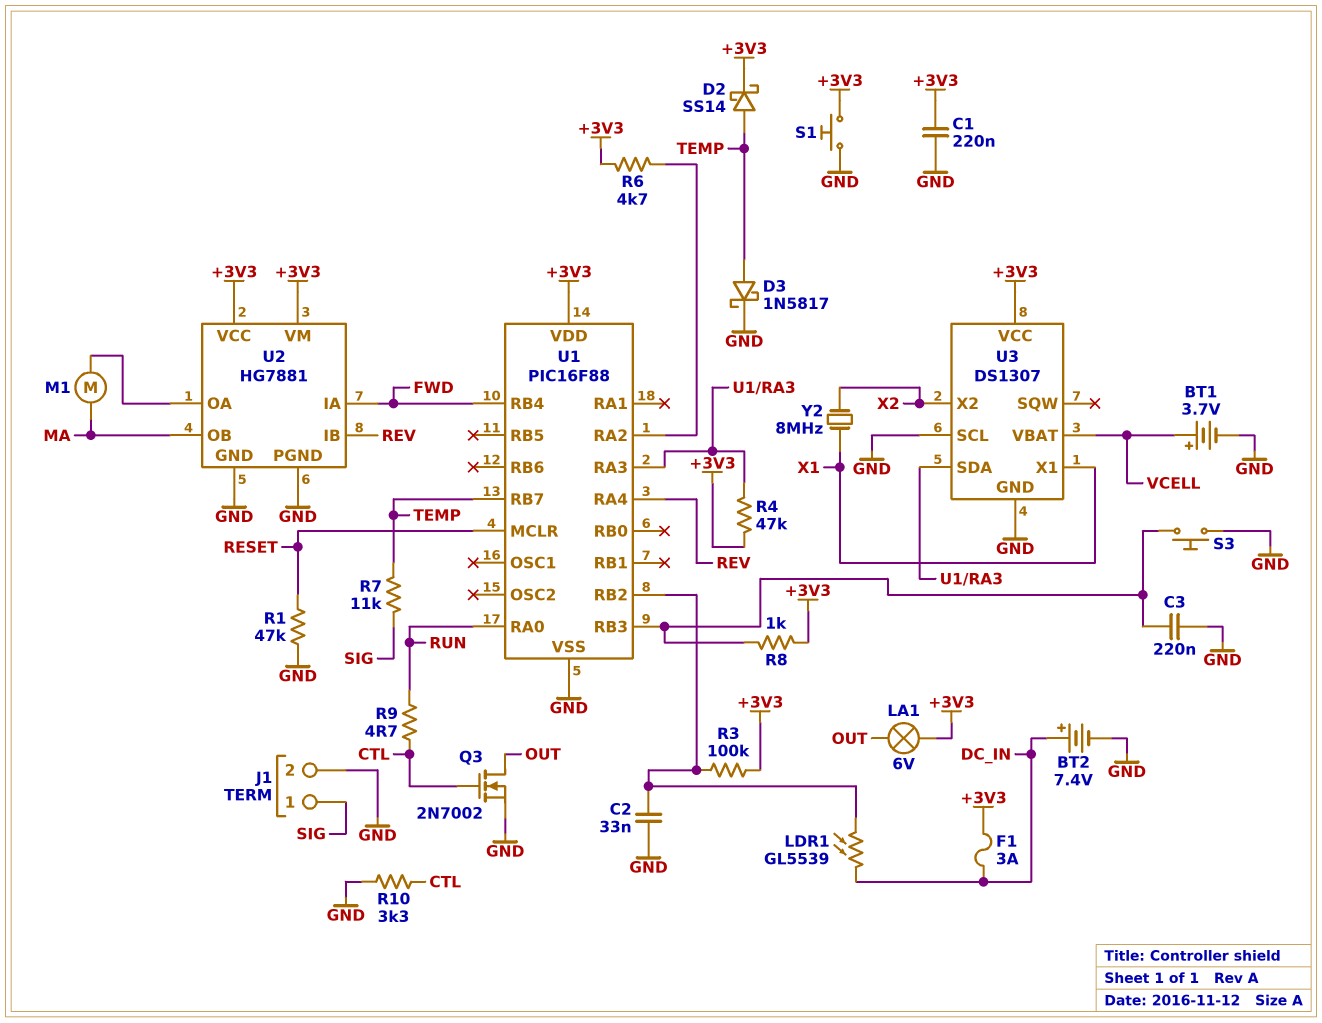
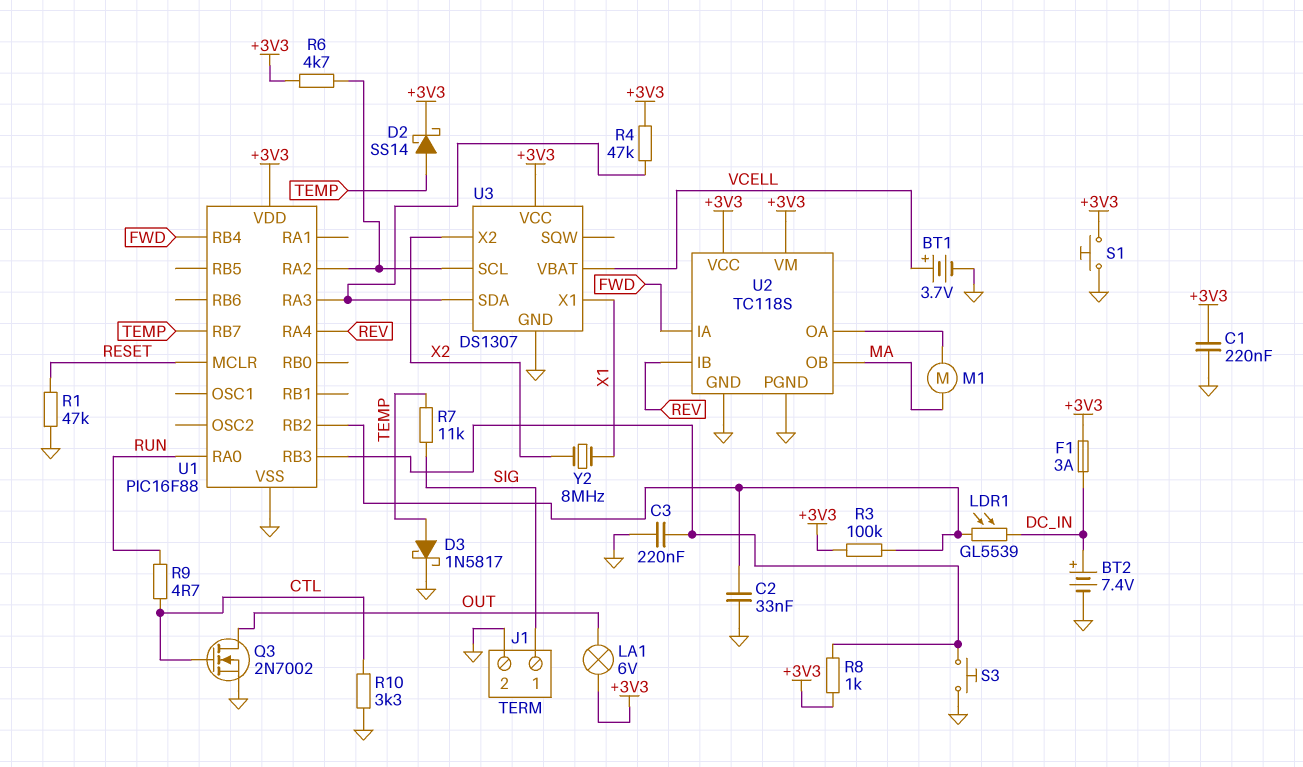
U2: HG7881 -> TC118S
U3 pin SCL: GND -> U1/RA2

